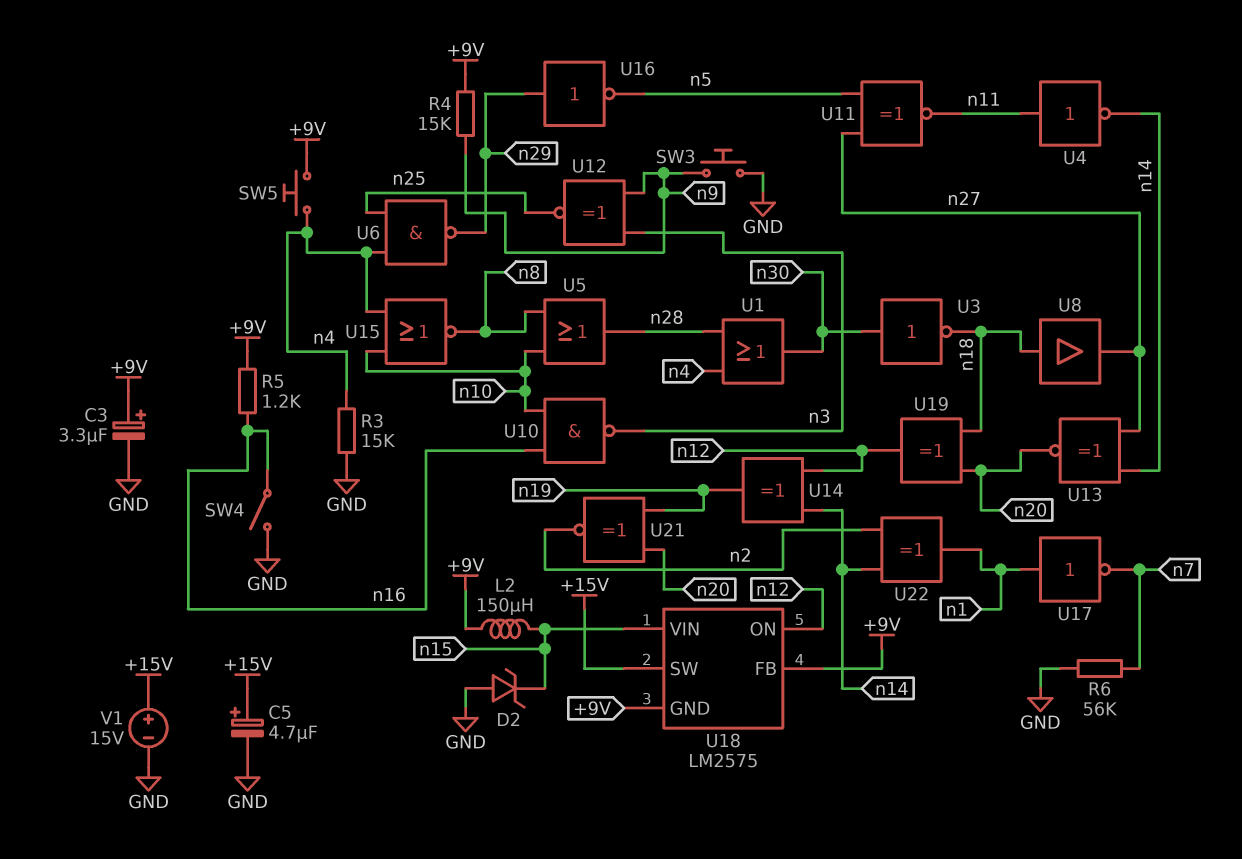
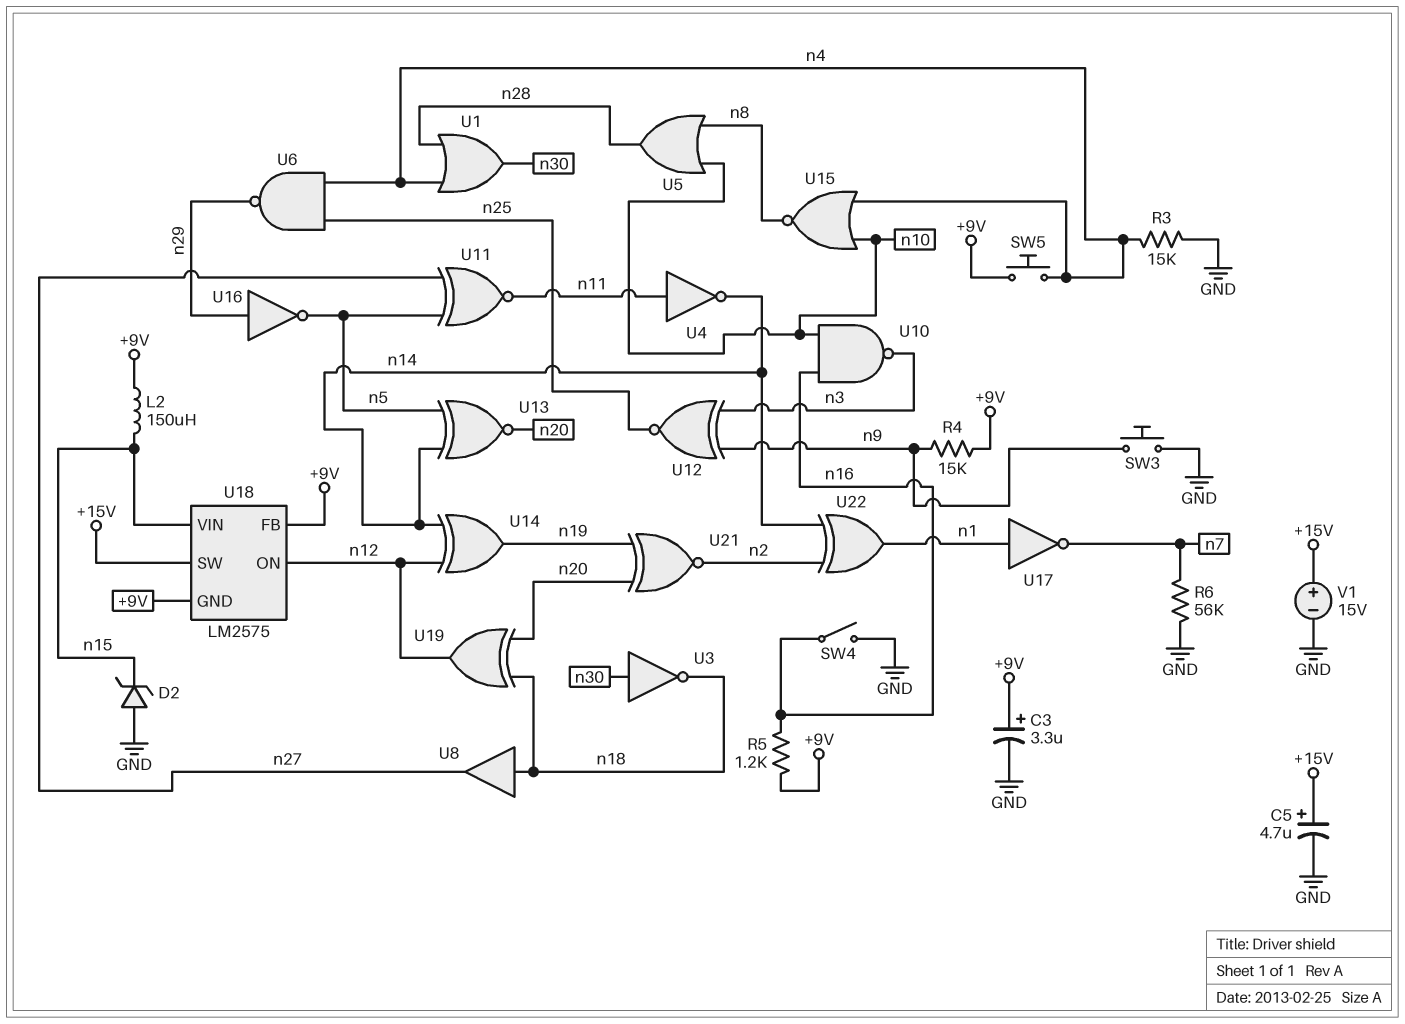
U13: XNOR (in n14, in n27, out n20) -> XNOR (in n5, in n14, out n20)

